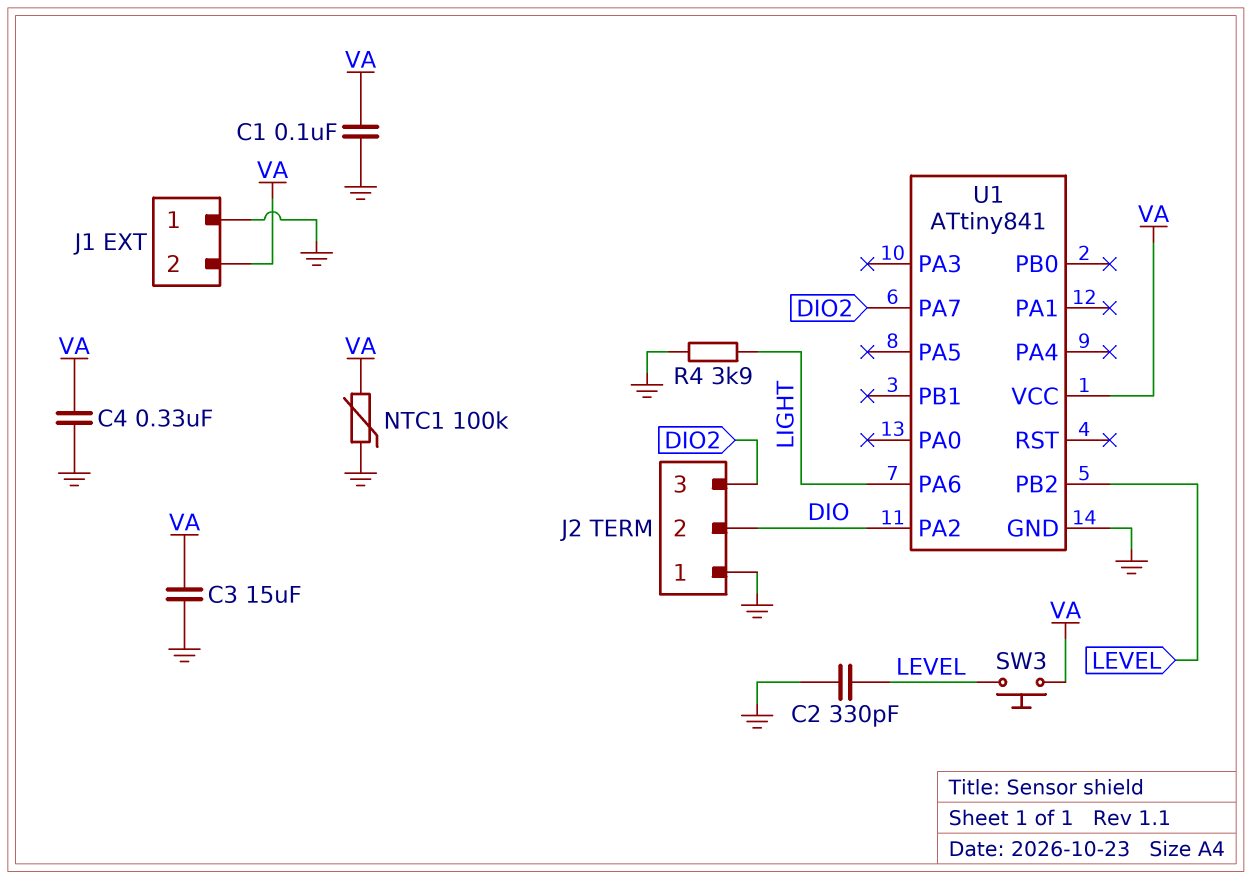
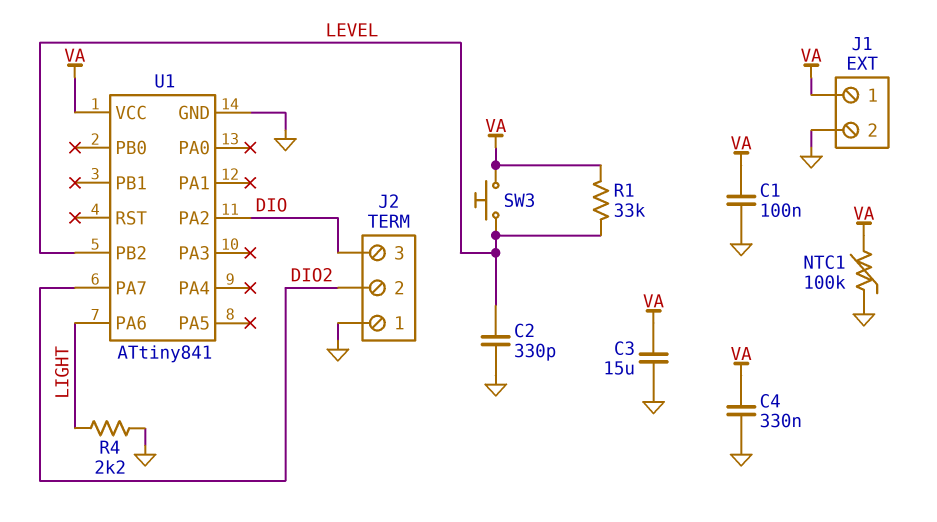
J1 pin 1: GND -> VA
J1 pin 2: VA -> GND
J2 pin 2: DIO -> DIO2
J2 pin 3: DIO2 -> DIO
R1: none -> 33k (LEVEL, VA)
R4: 3.9k (GND, LIGHT) -> 2.2k (GND, LIGHT)

